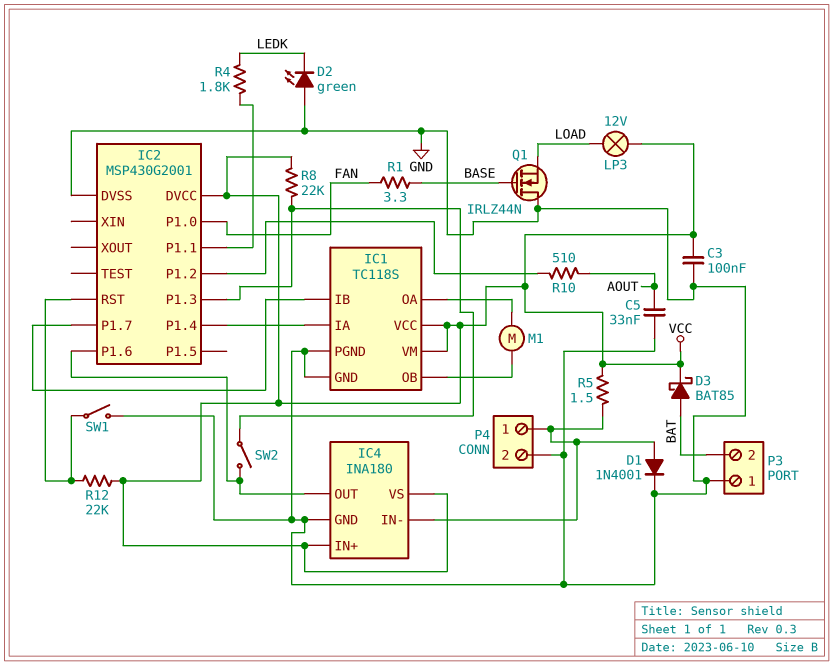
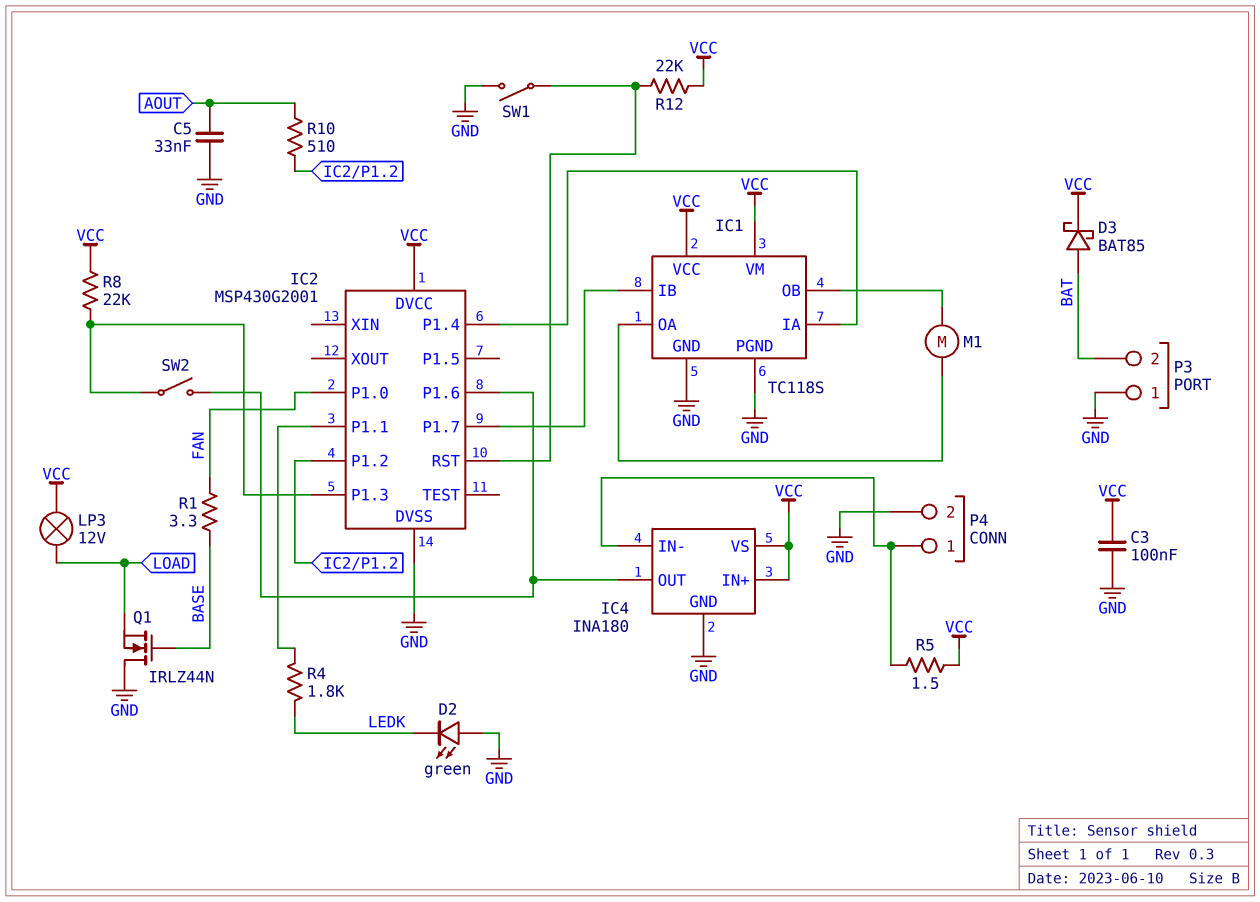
D1: diode 1N4001 (A IC4/IN-, K GND) -> none

